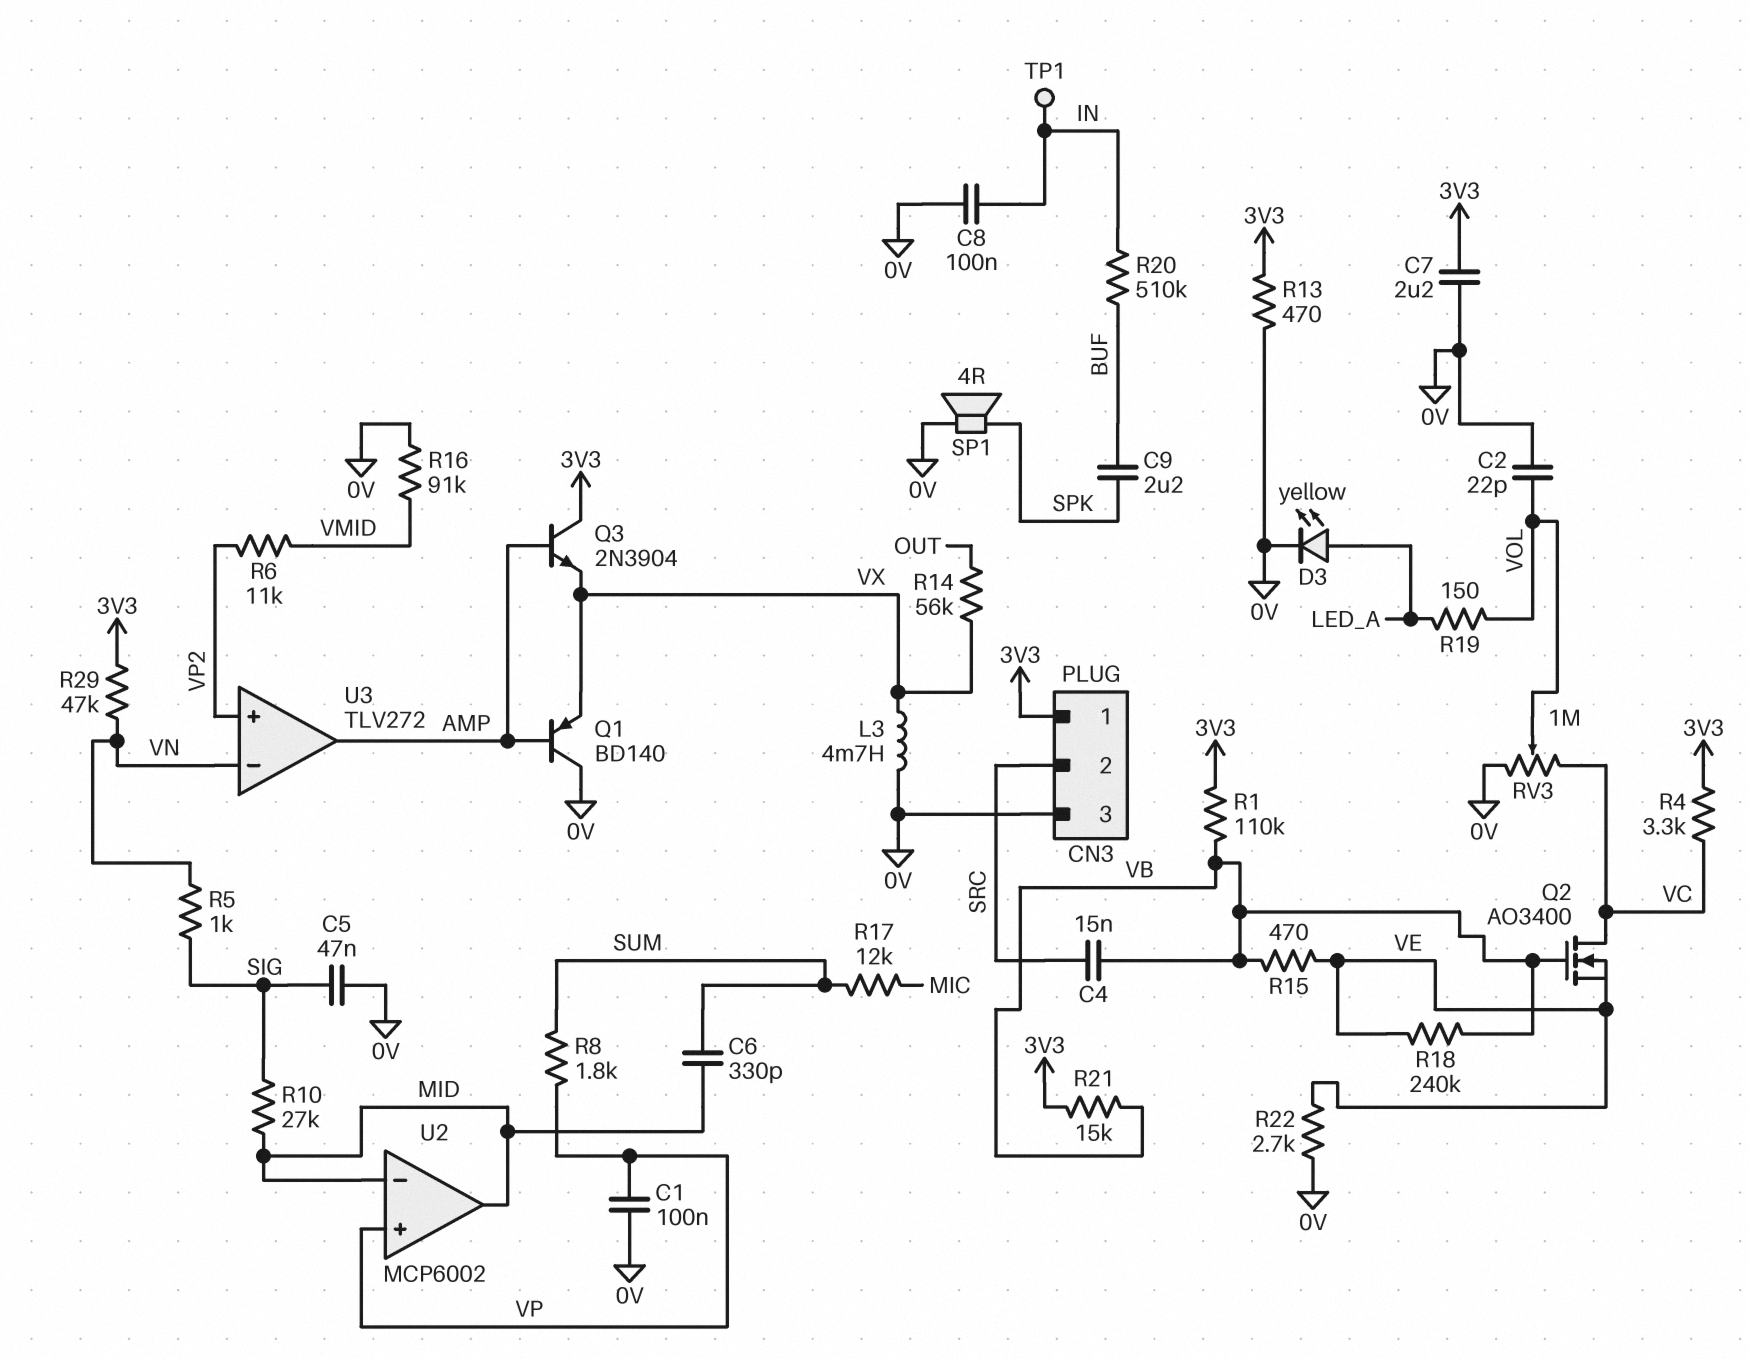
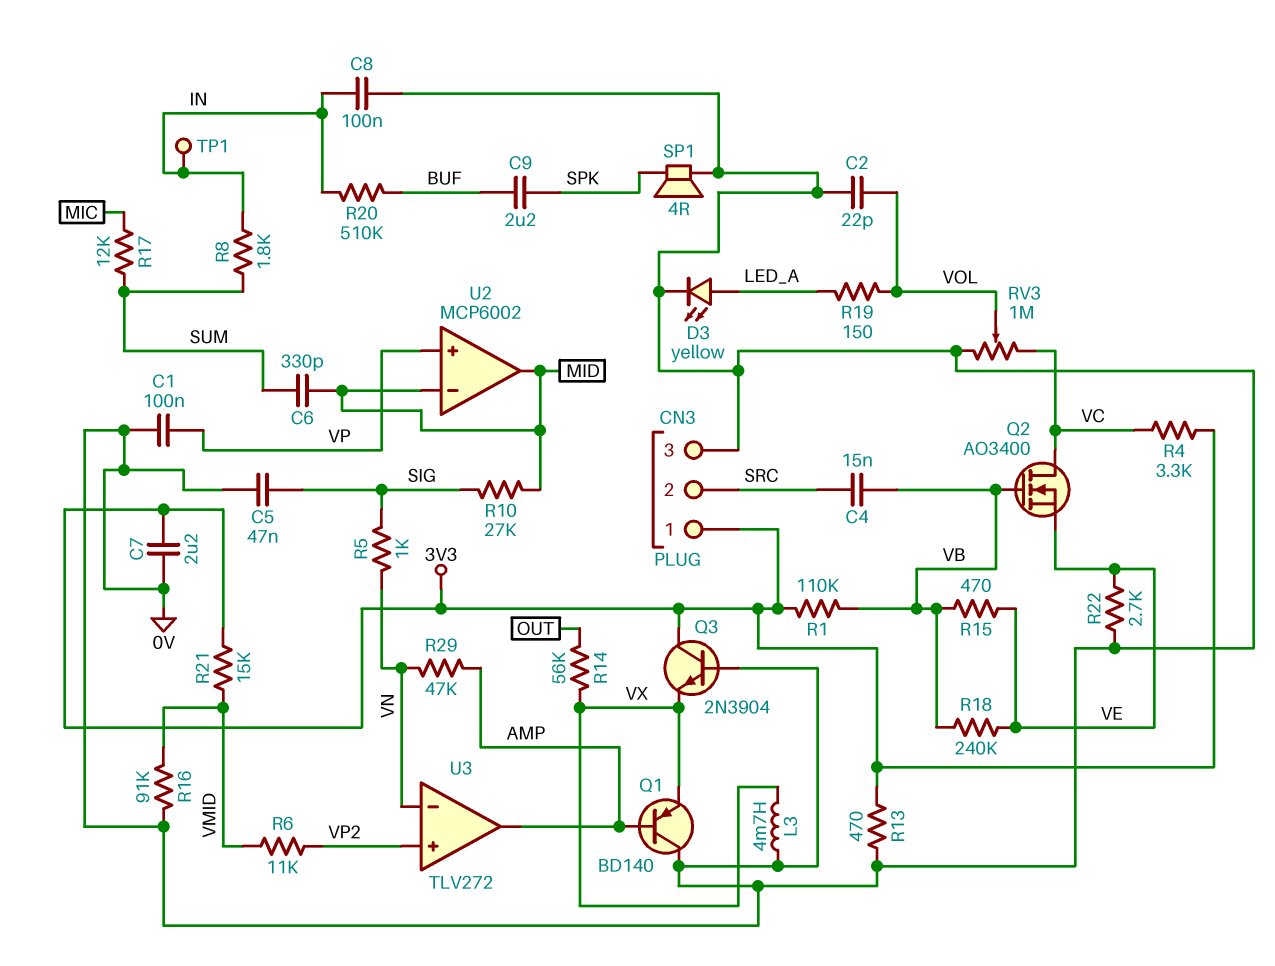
Q3: NPN 2N3904 (B AMP, C 3V3, E VX) -> NPN 2N3904 (B 0V, C 3V3, E VX)
R8: 1.8k (SUM, VP) -> 1.8k (IN, SUM)
R21: 15k (3V3, VB) -> 15k (3V3, VMID)
R29: 47k (3V3, VN) -> 47k (AMP, VN)

